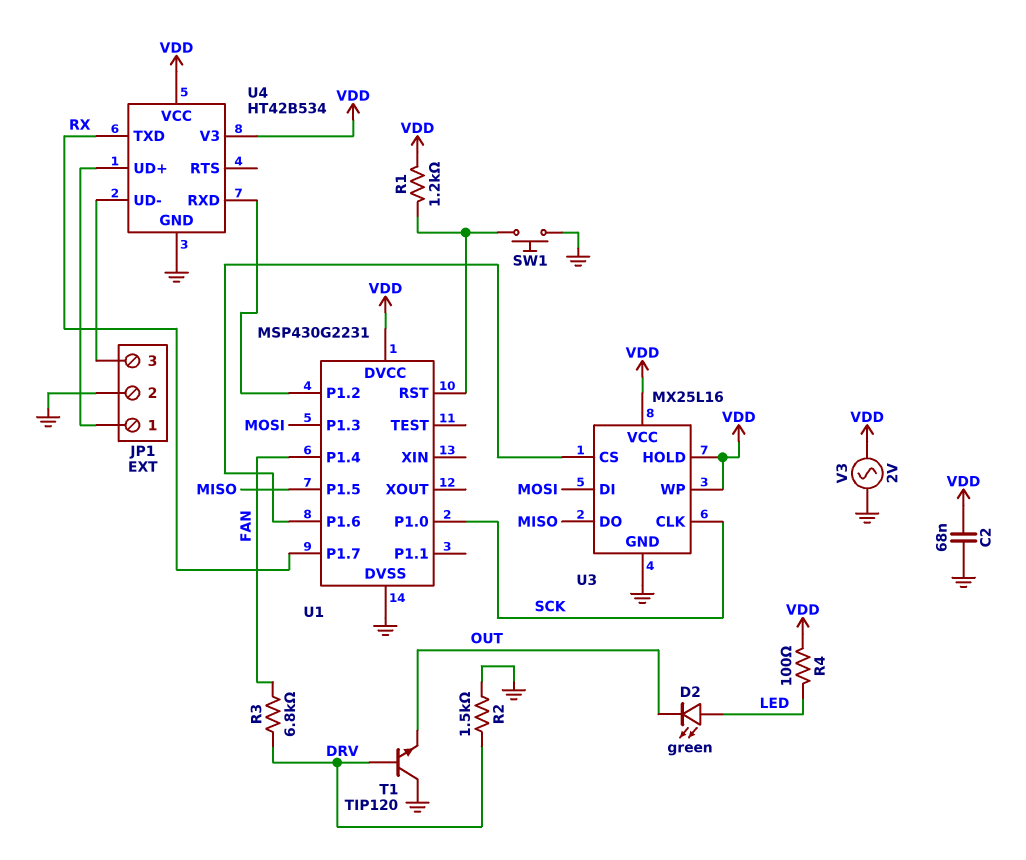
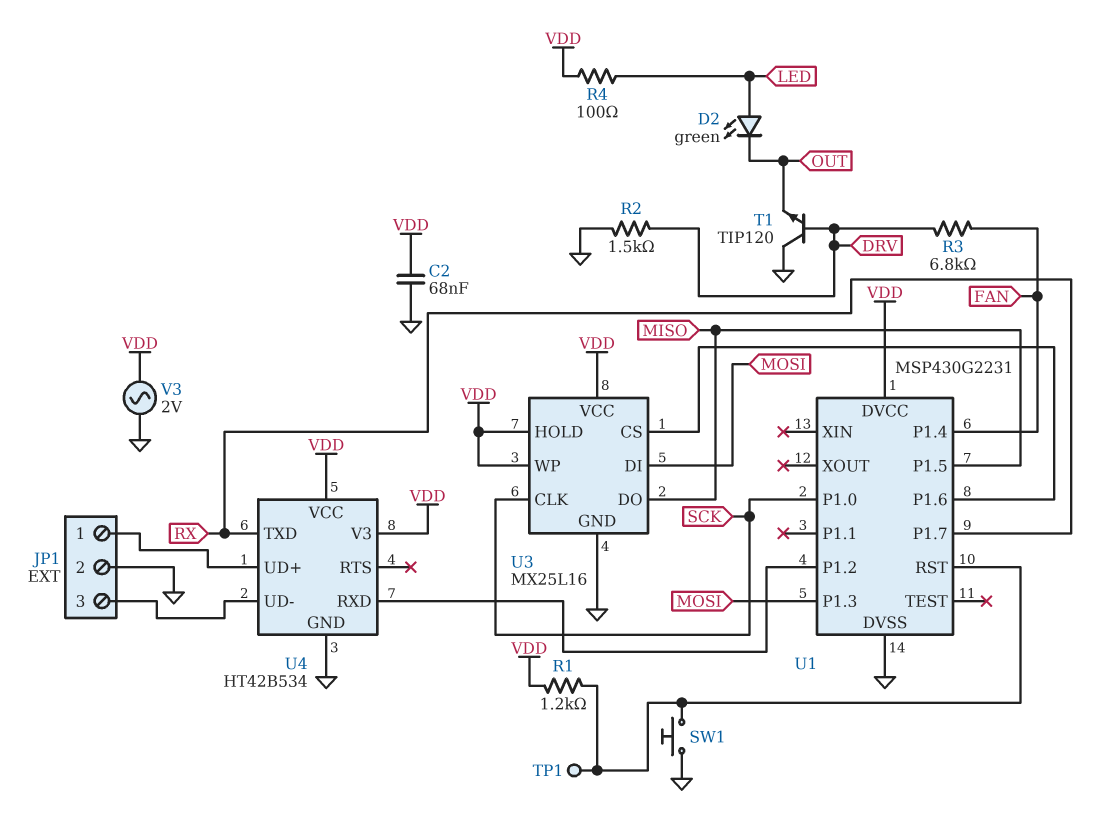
TP1: none -> test point (U1/RST)

